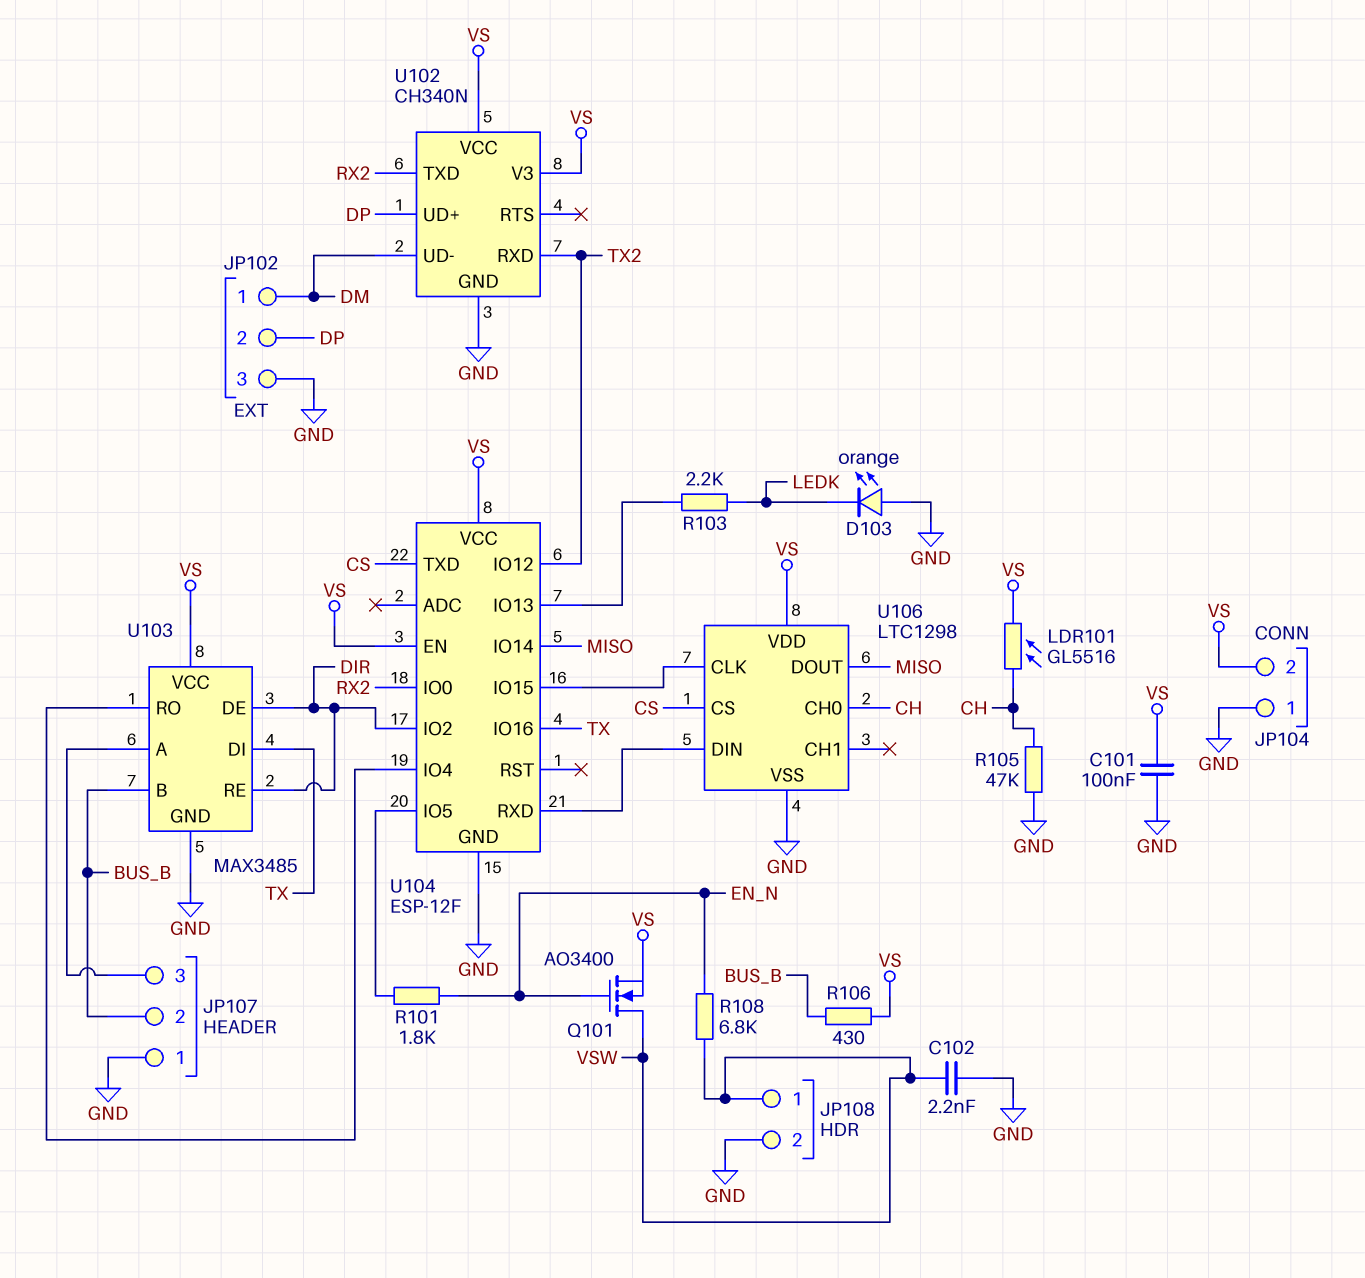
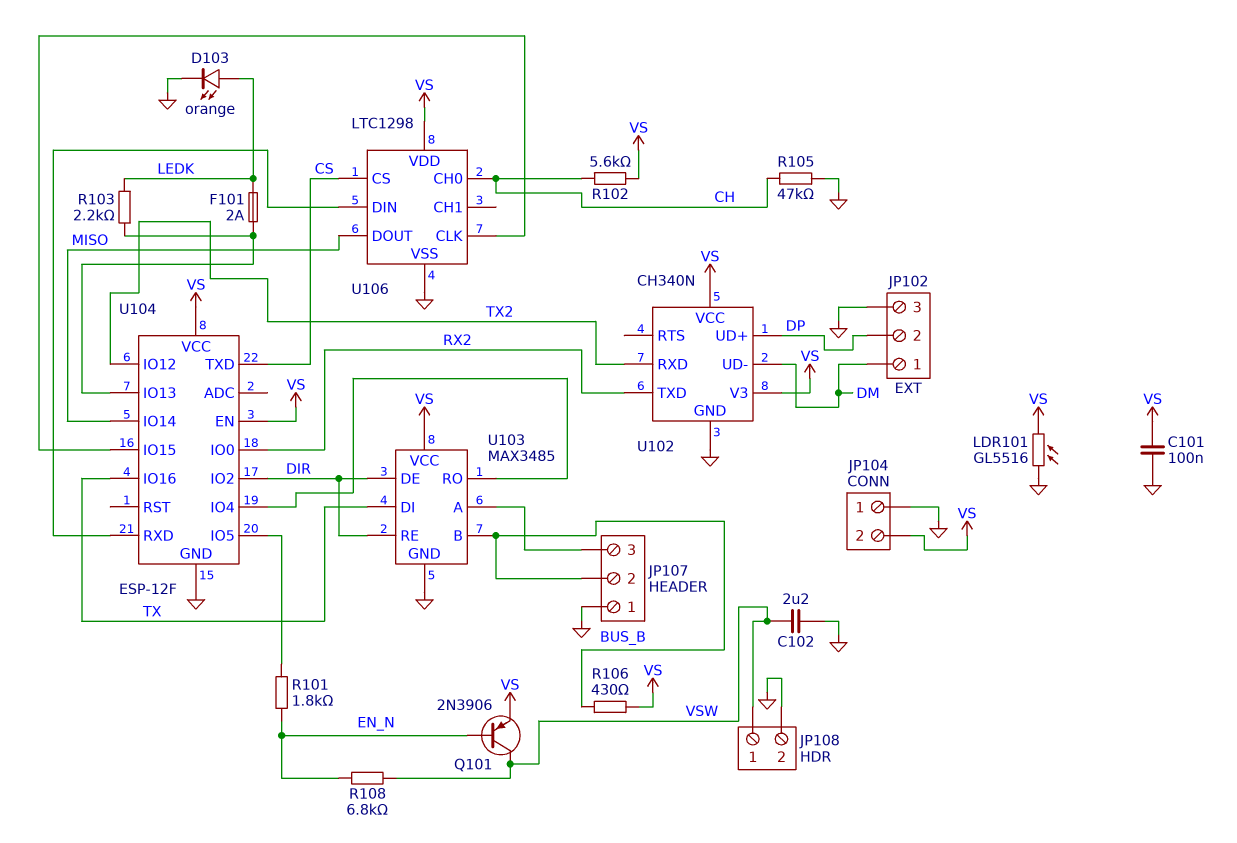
C102: 2.2nF (GND, VSW) -> 2.2uF (GND, VSW)
D103: LED orange (A GND, K LEDK) -> LED orange (A LEDK, K GND)
F101: none -> 2A (LEDK, U104/IO13)
LDR101: GL5516 (CH, VS) -> GL5516 (GND, VS)
Q101: NMOS AO3400 (G EN_N, D VSW, S VS) -> PNP 2N3906 (B EN_N, C VSW, E VS)
R102: none -> 5.6k (CH, VS)

